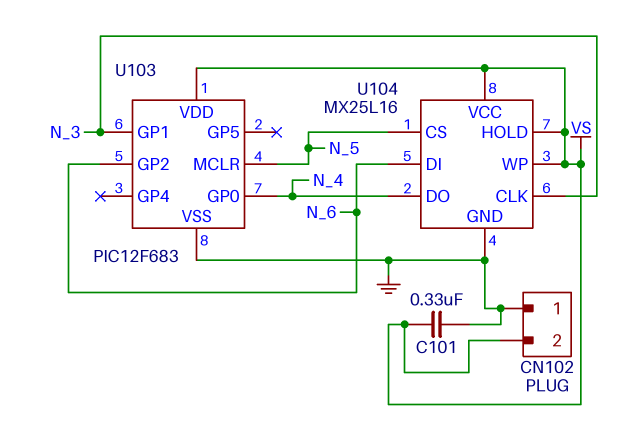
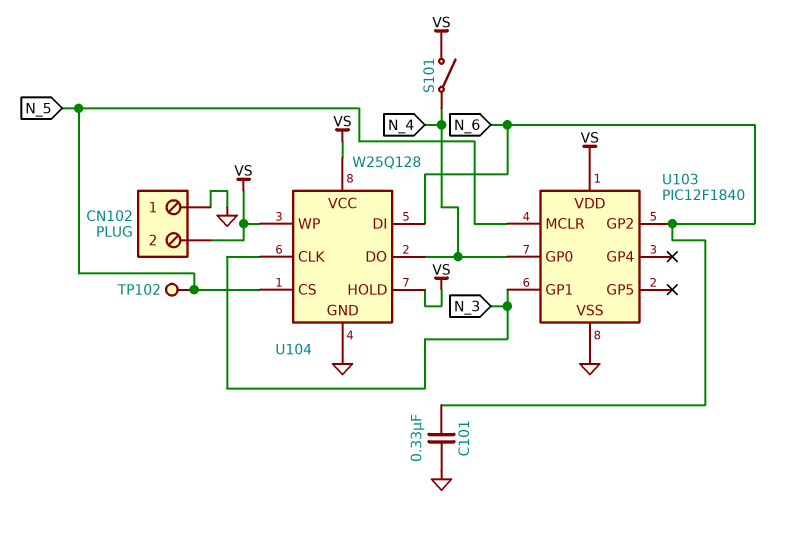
C101: 330nF (GND, VS) -> 330nF (GND, N_6)
S101: none -> switch (N_4, VS)
TP102: none -> test point (N_5)
U103: PIC12F683 -> PIC12F1840
U104: MX25L16 -> W25Q128

